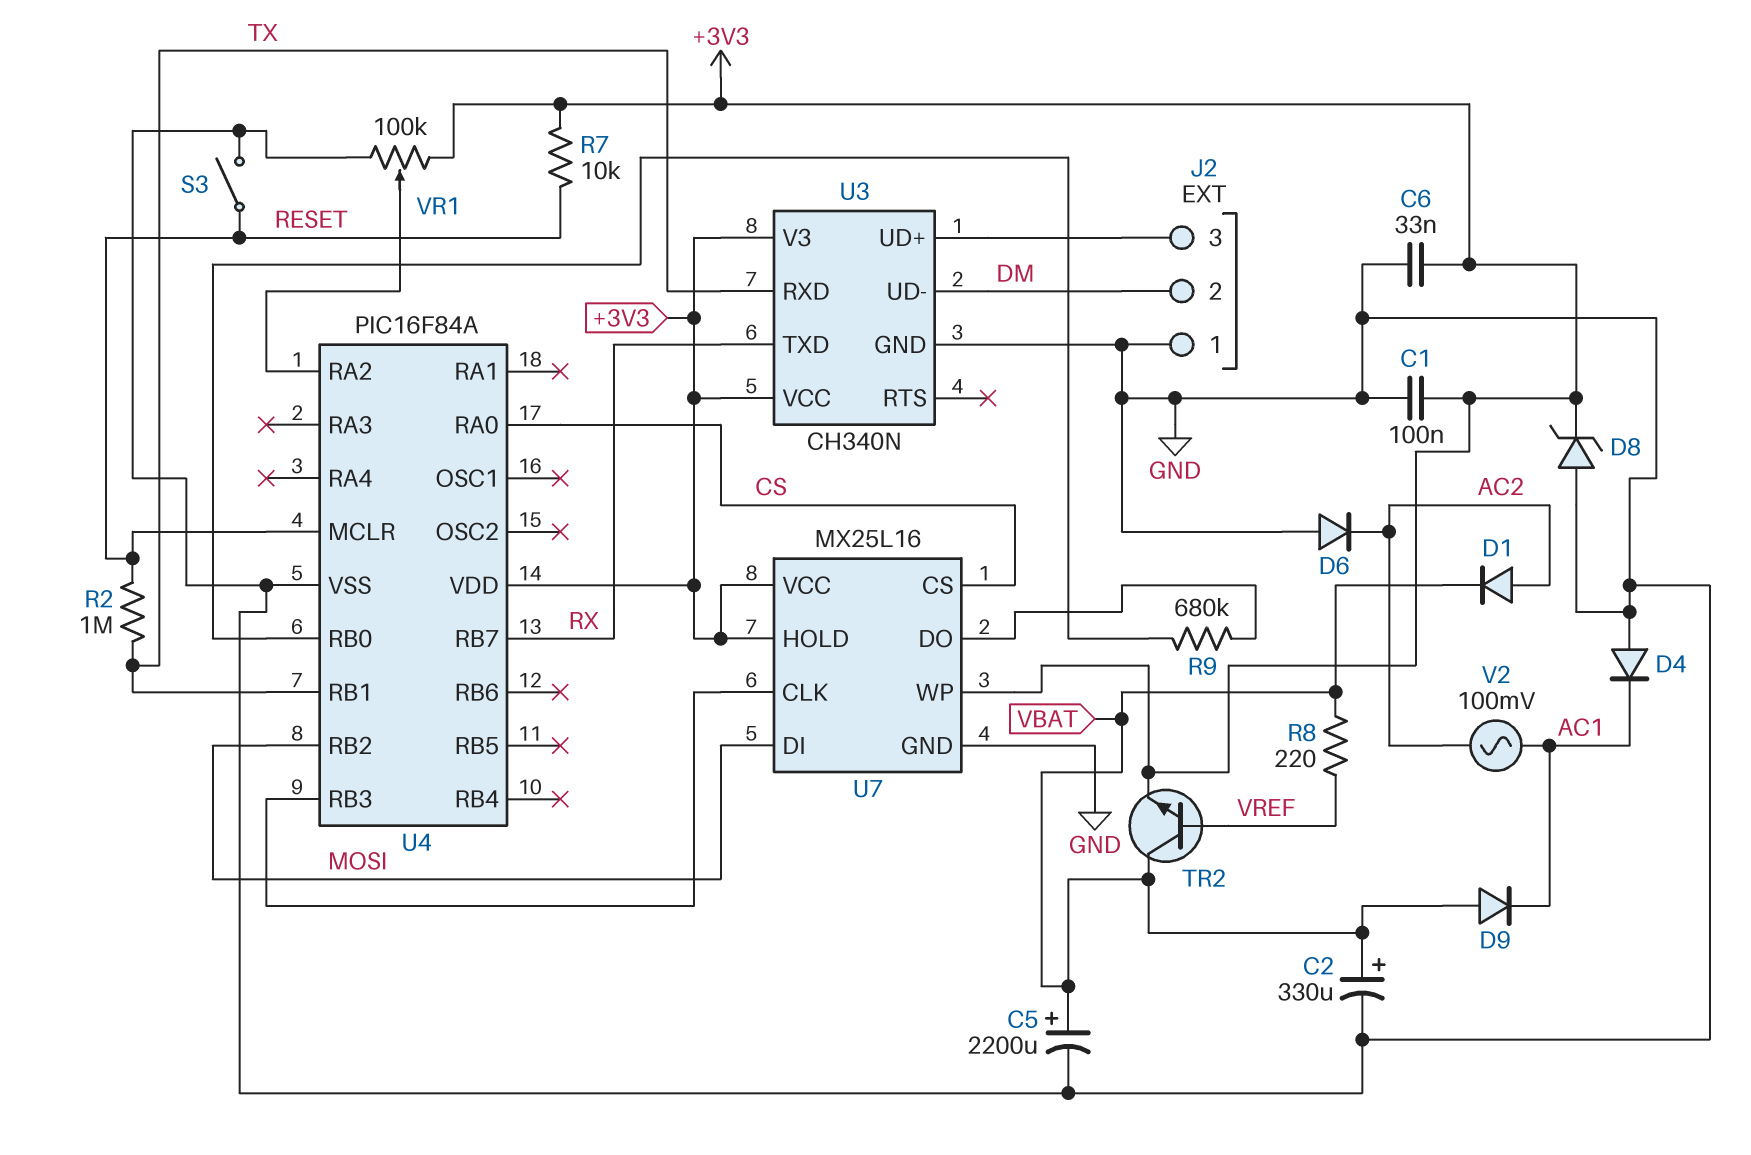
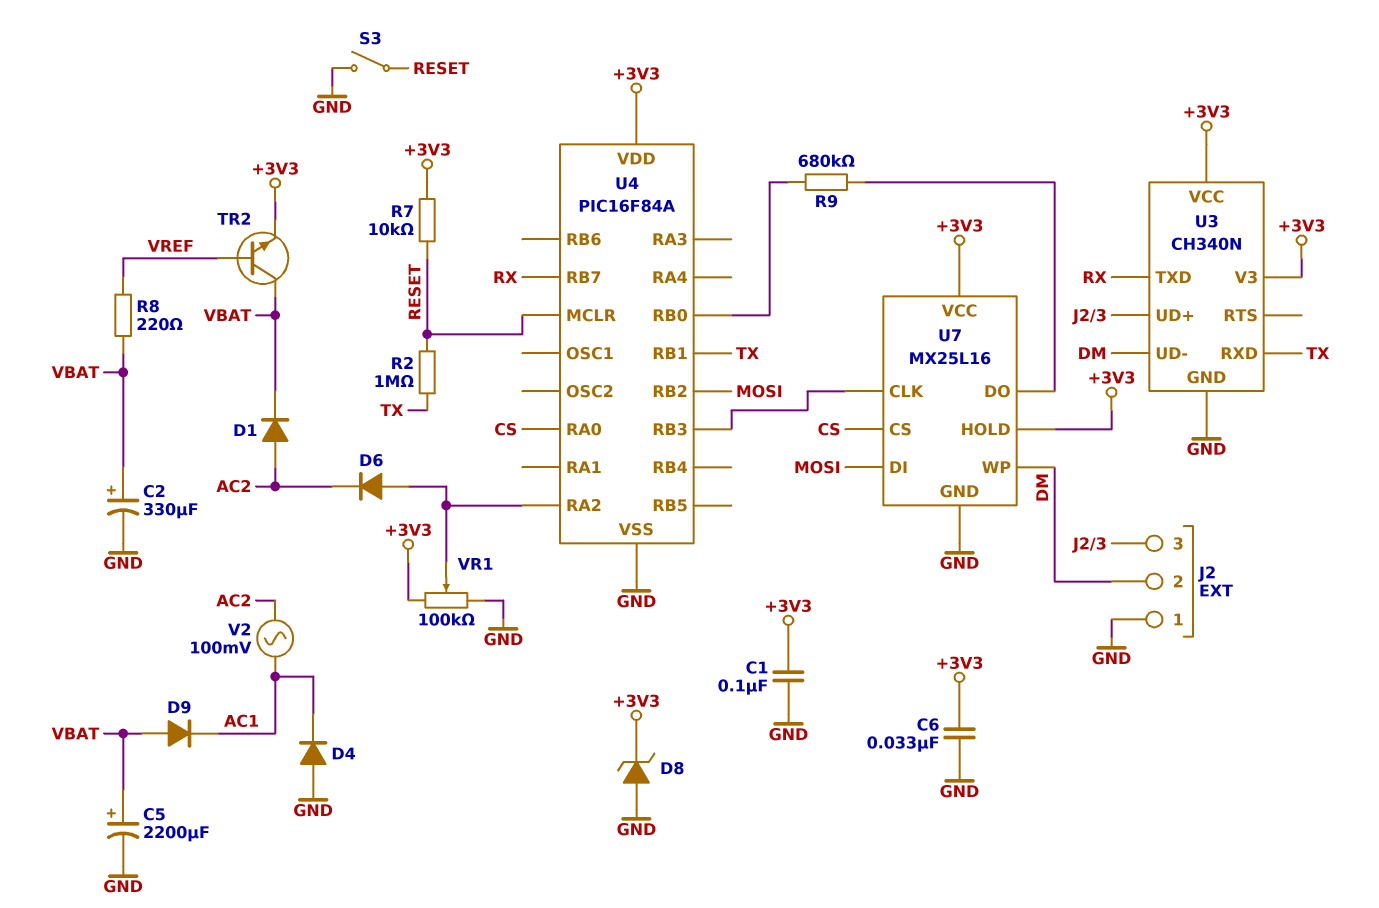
D6: diode (A GND, K AC2) -> diode (A U4/RA2, K AC2)
U7 pin WP: +3V3 -> DM

